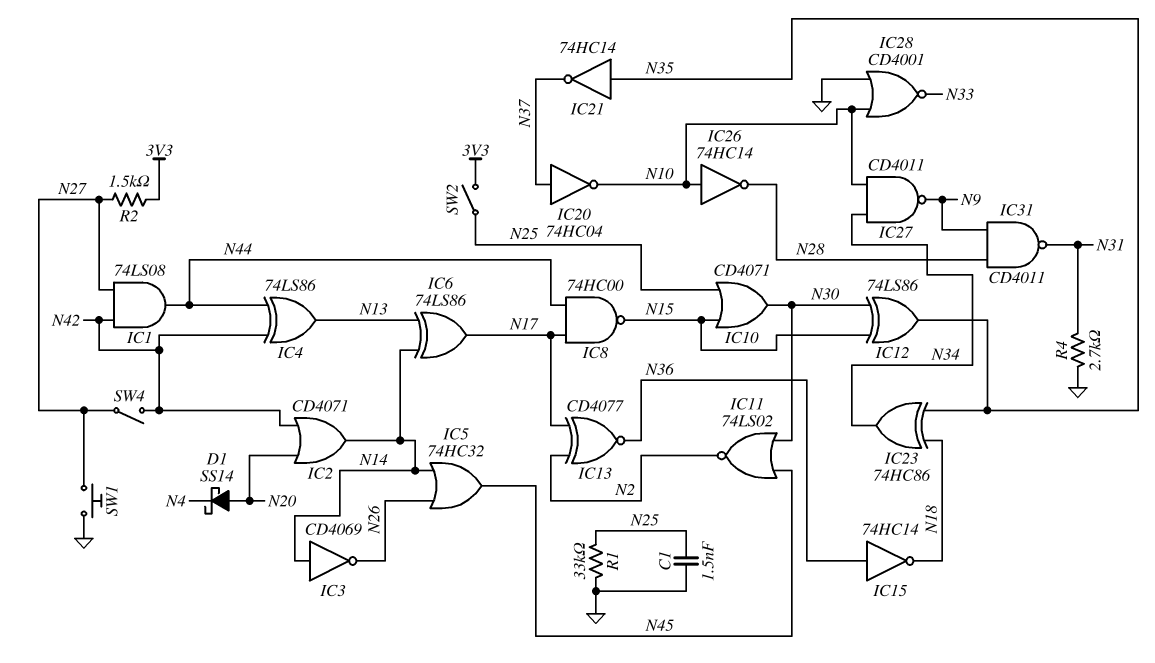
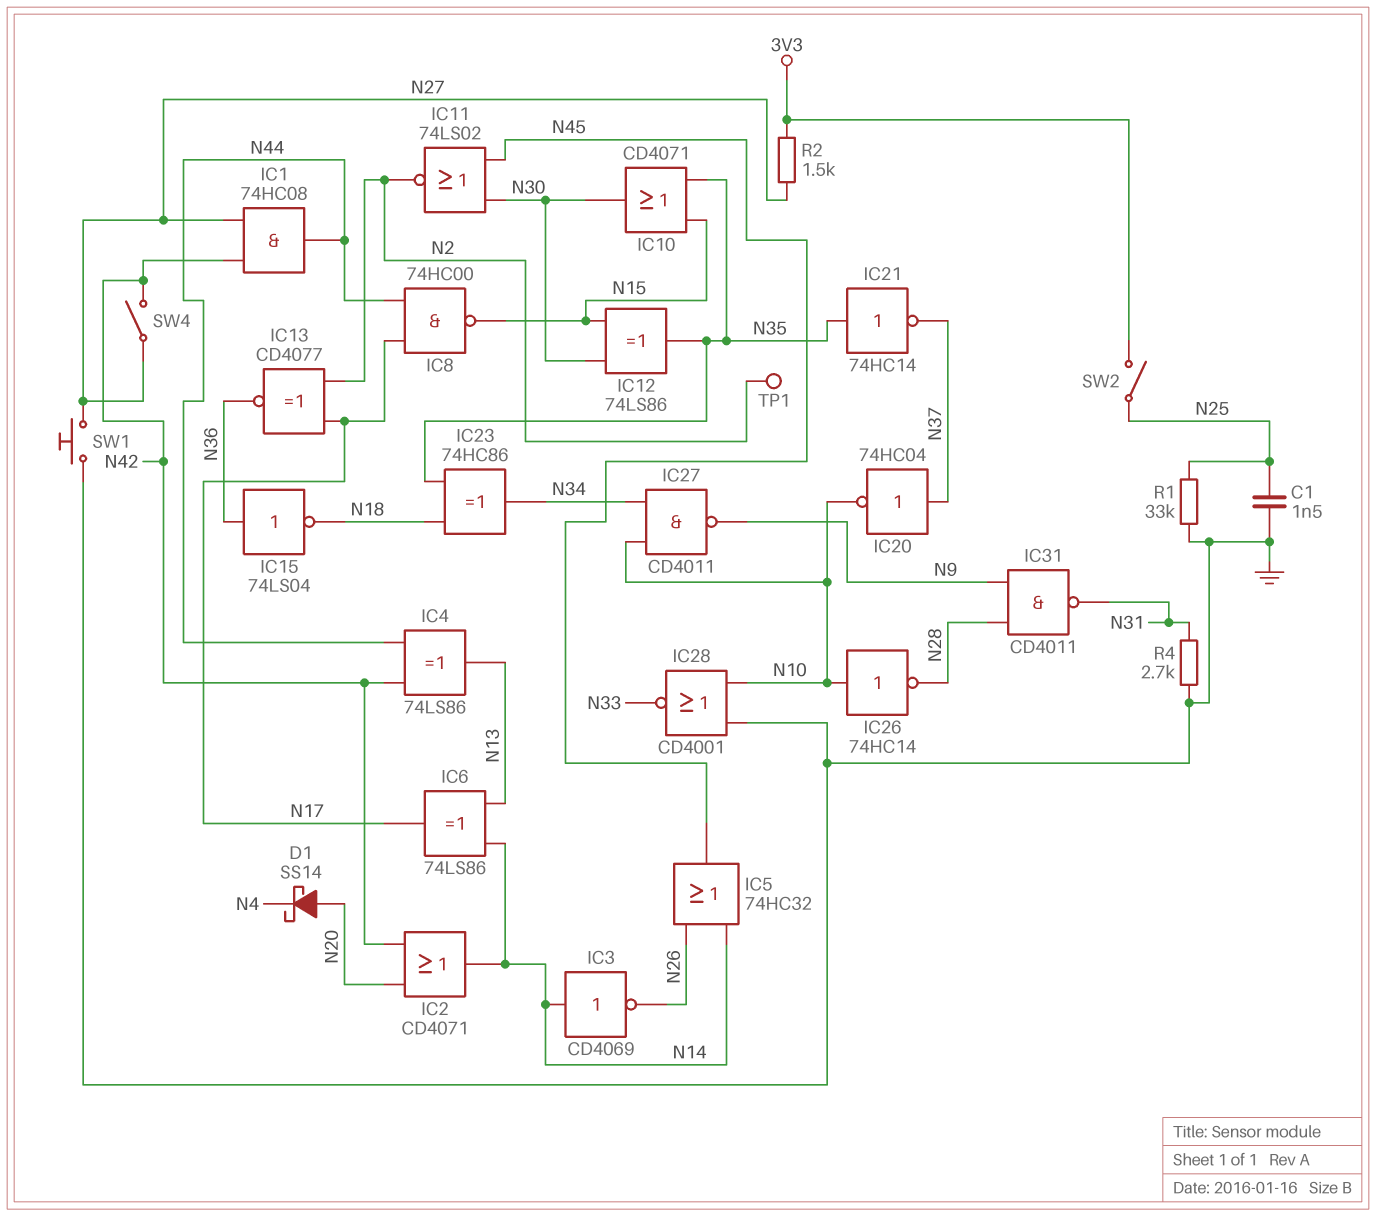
IC1: AND 74LS08 (in N27, in N42, out N44) -> AND 74HC08 (in N27, in N42, out N44)
IC10: OR CD4071 (in N15, in N25, out N30) -> OR CD4071 (in N15, in N35, out N30)
IC15: NOT 74HC14 (in N36, out N18) -> NOT 74LS04 (in N36, out N18)
TP1: none -> test point (N2)

